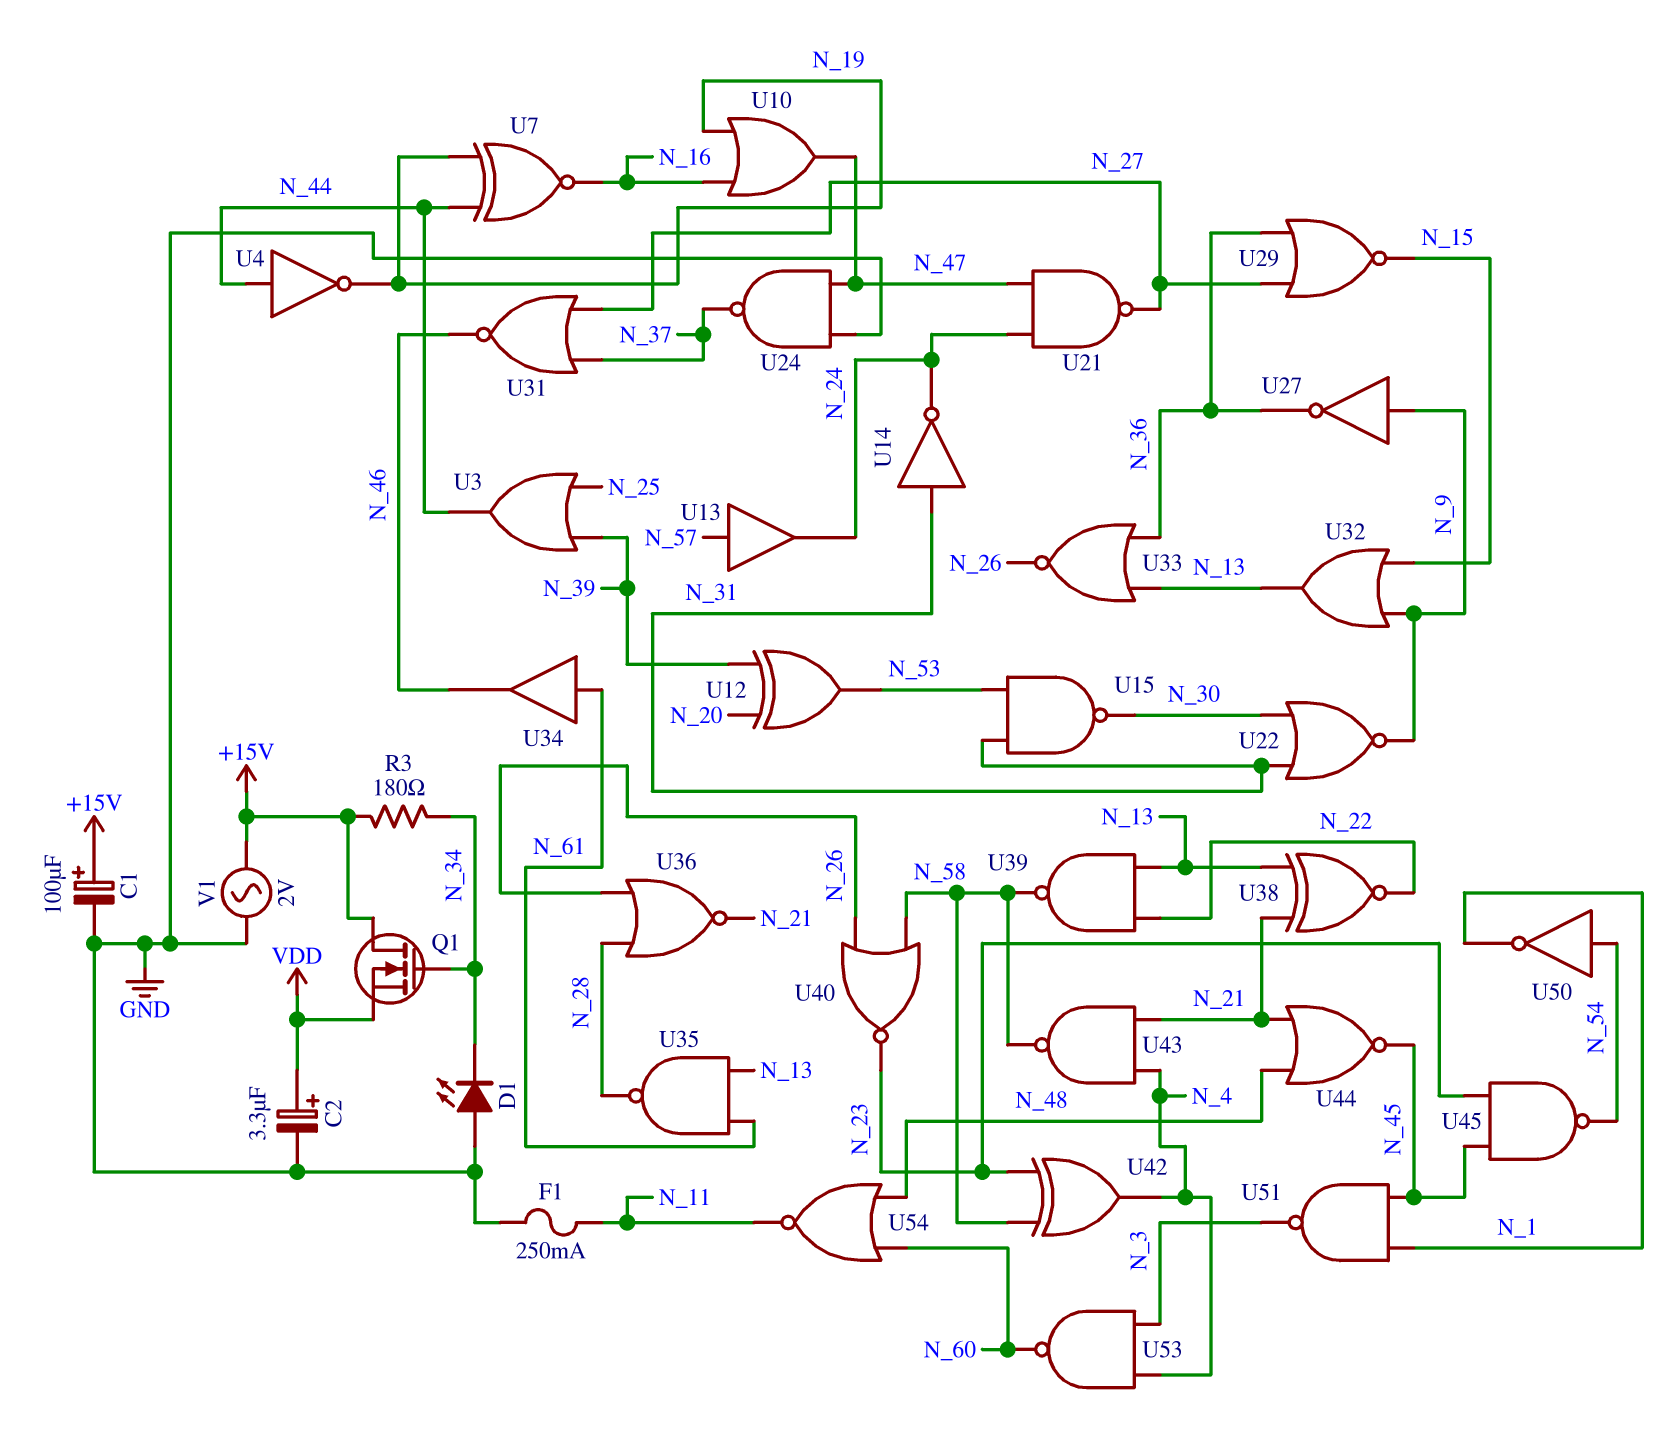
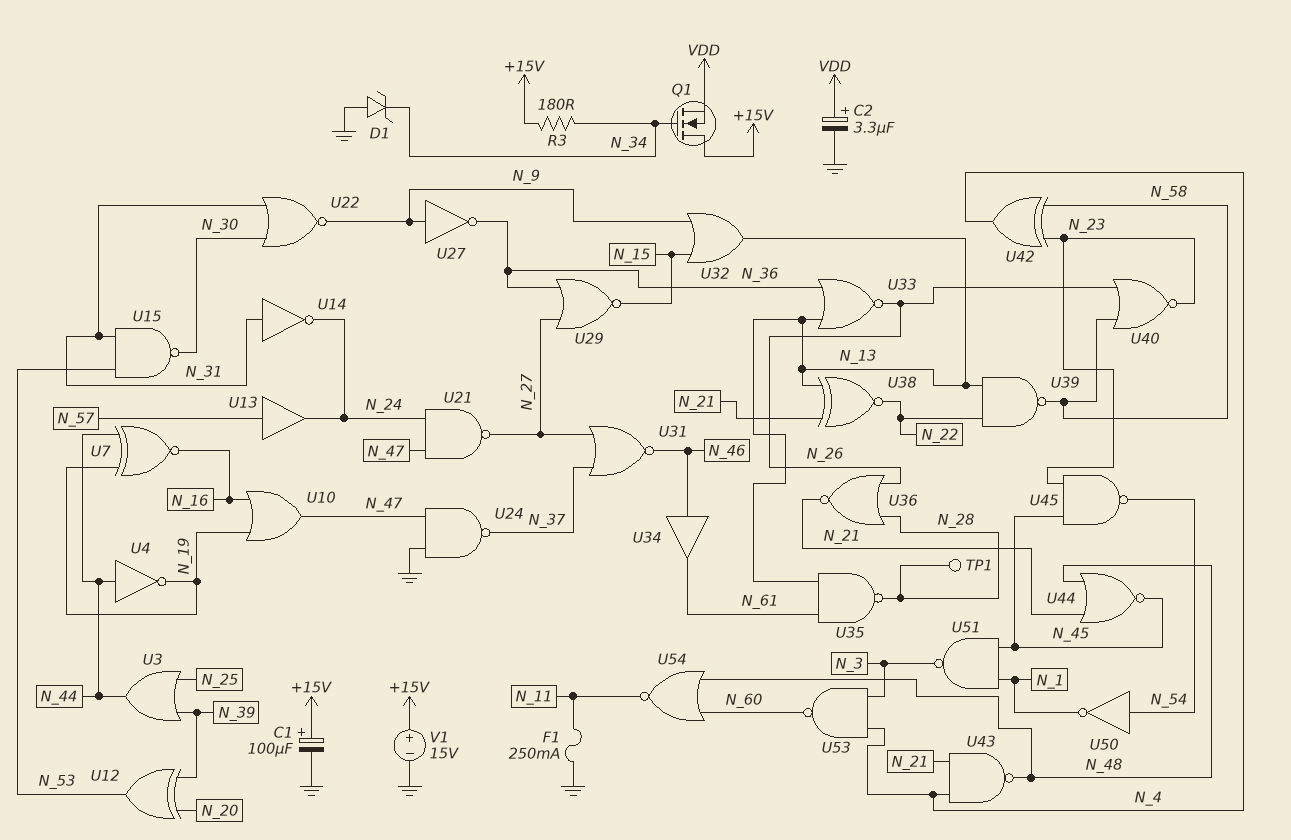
D1: LED (A GND, K N_34) -> zener (A GND, K N_34)
TP1: none -> test point (N_28)
U34: buffer (in N_61, out N_46) -> buffer (in N_46, out N_61)
U43: NAND (in N_4, in N_21, out N_58) -> NAND (in N_4, in N_21, out N_48)
V1: AC 2V (+15V, GND) -> 15V (plus +15V, minus GND)

